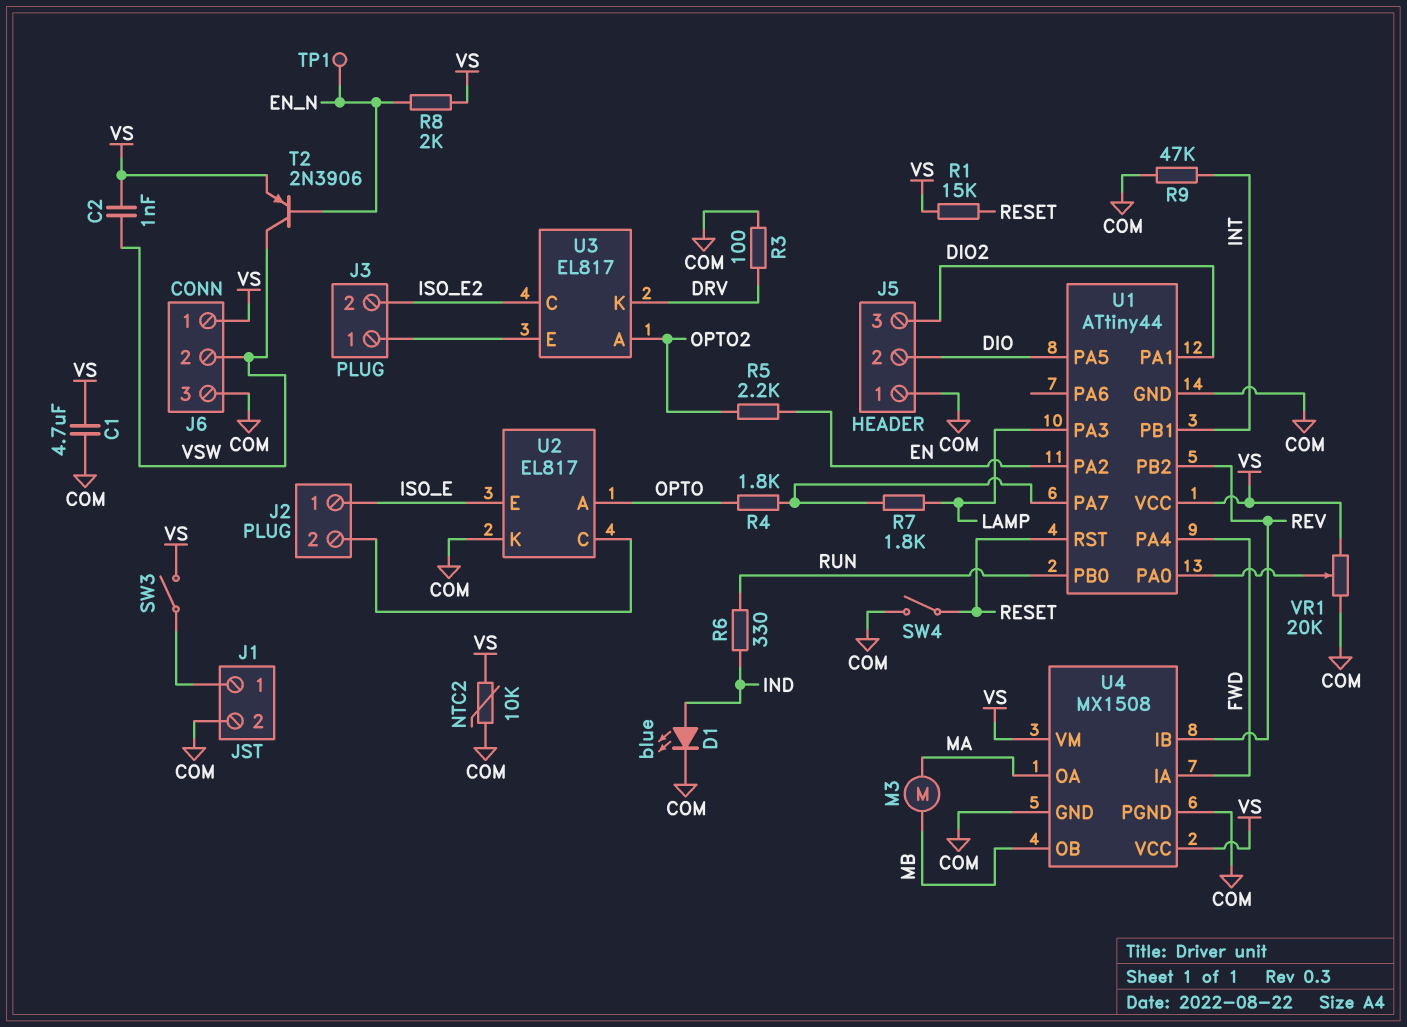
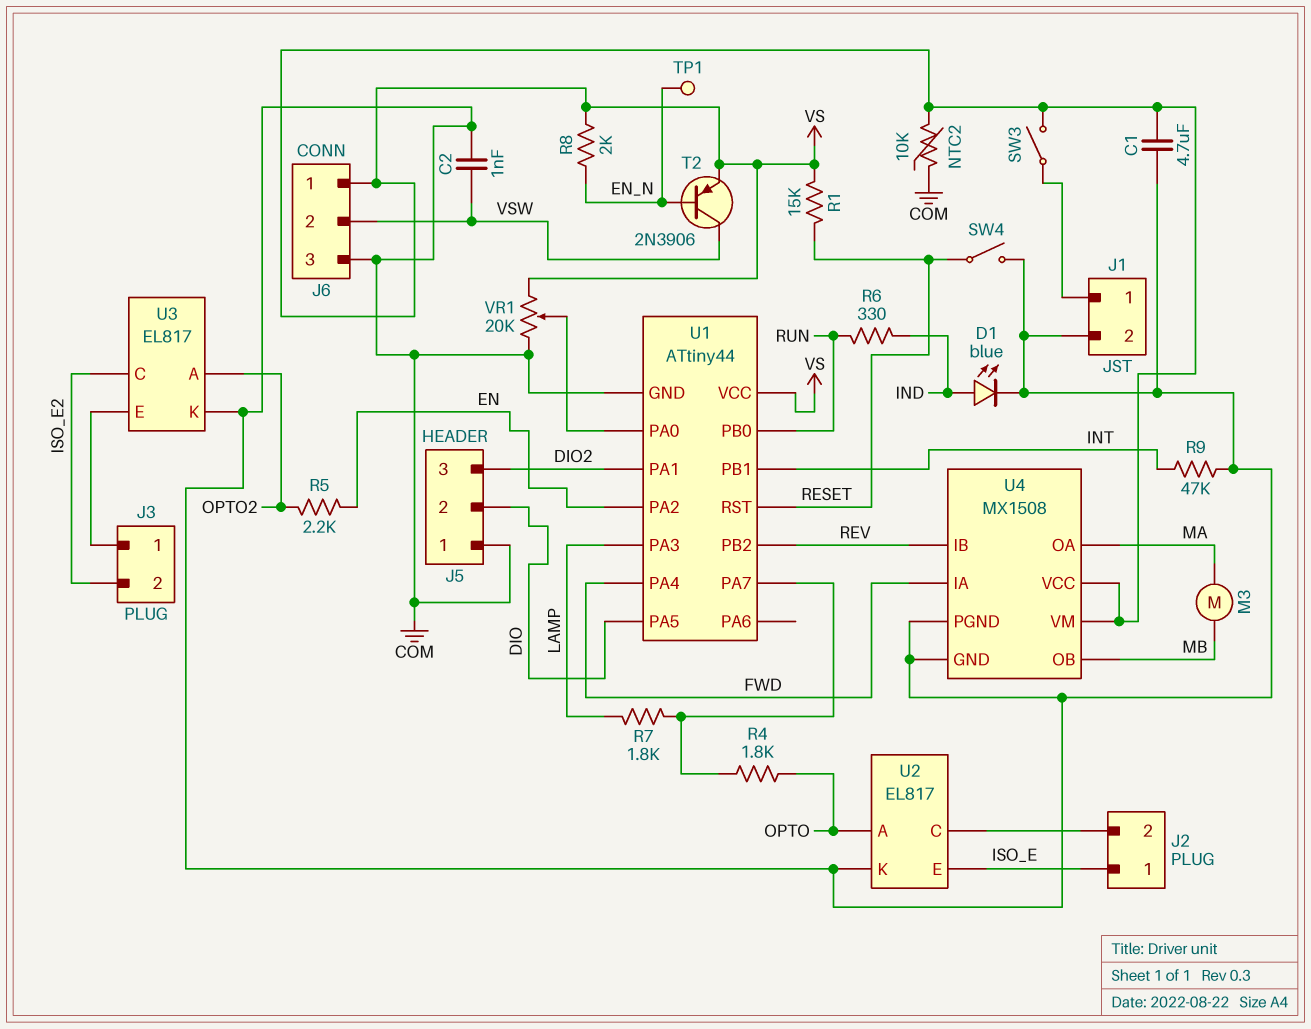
C2: 1nF (VS, VSW) -> 1nF (COM, VSW)
R3: 100 (COM, DRV) -> none
U3 pin K: DRV -> COM

